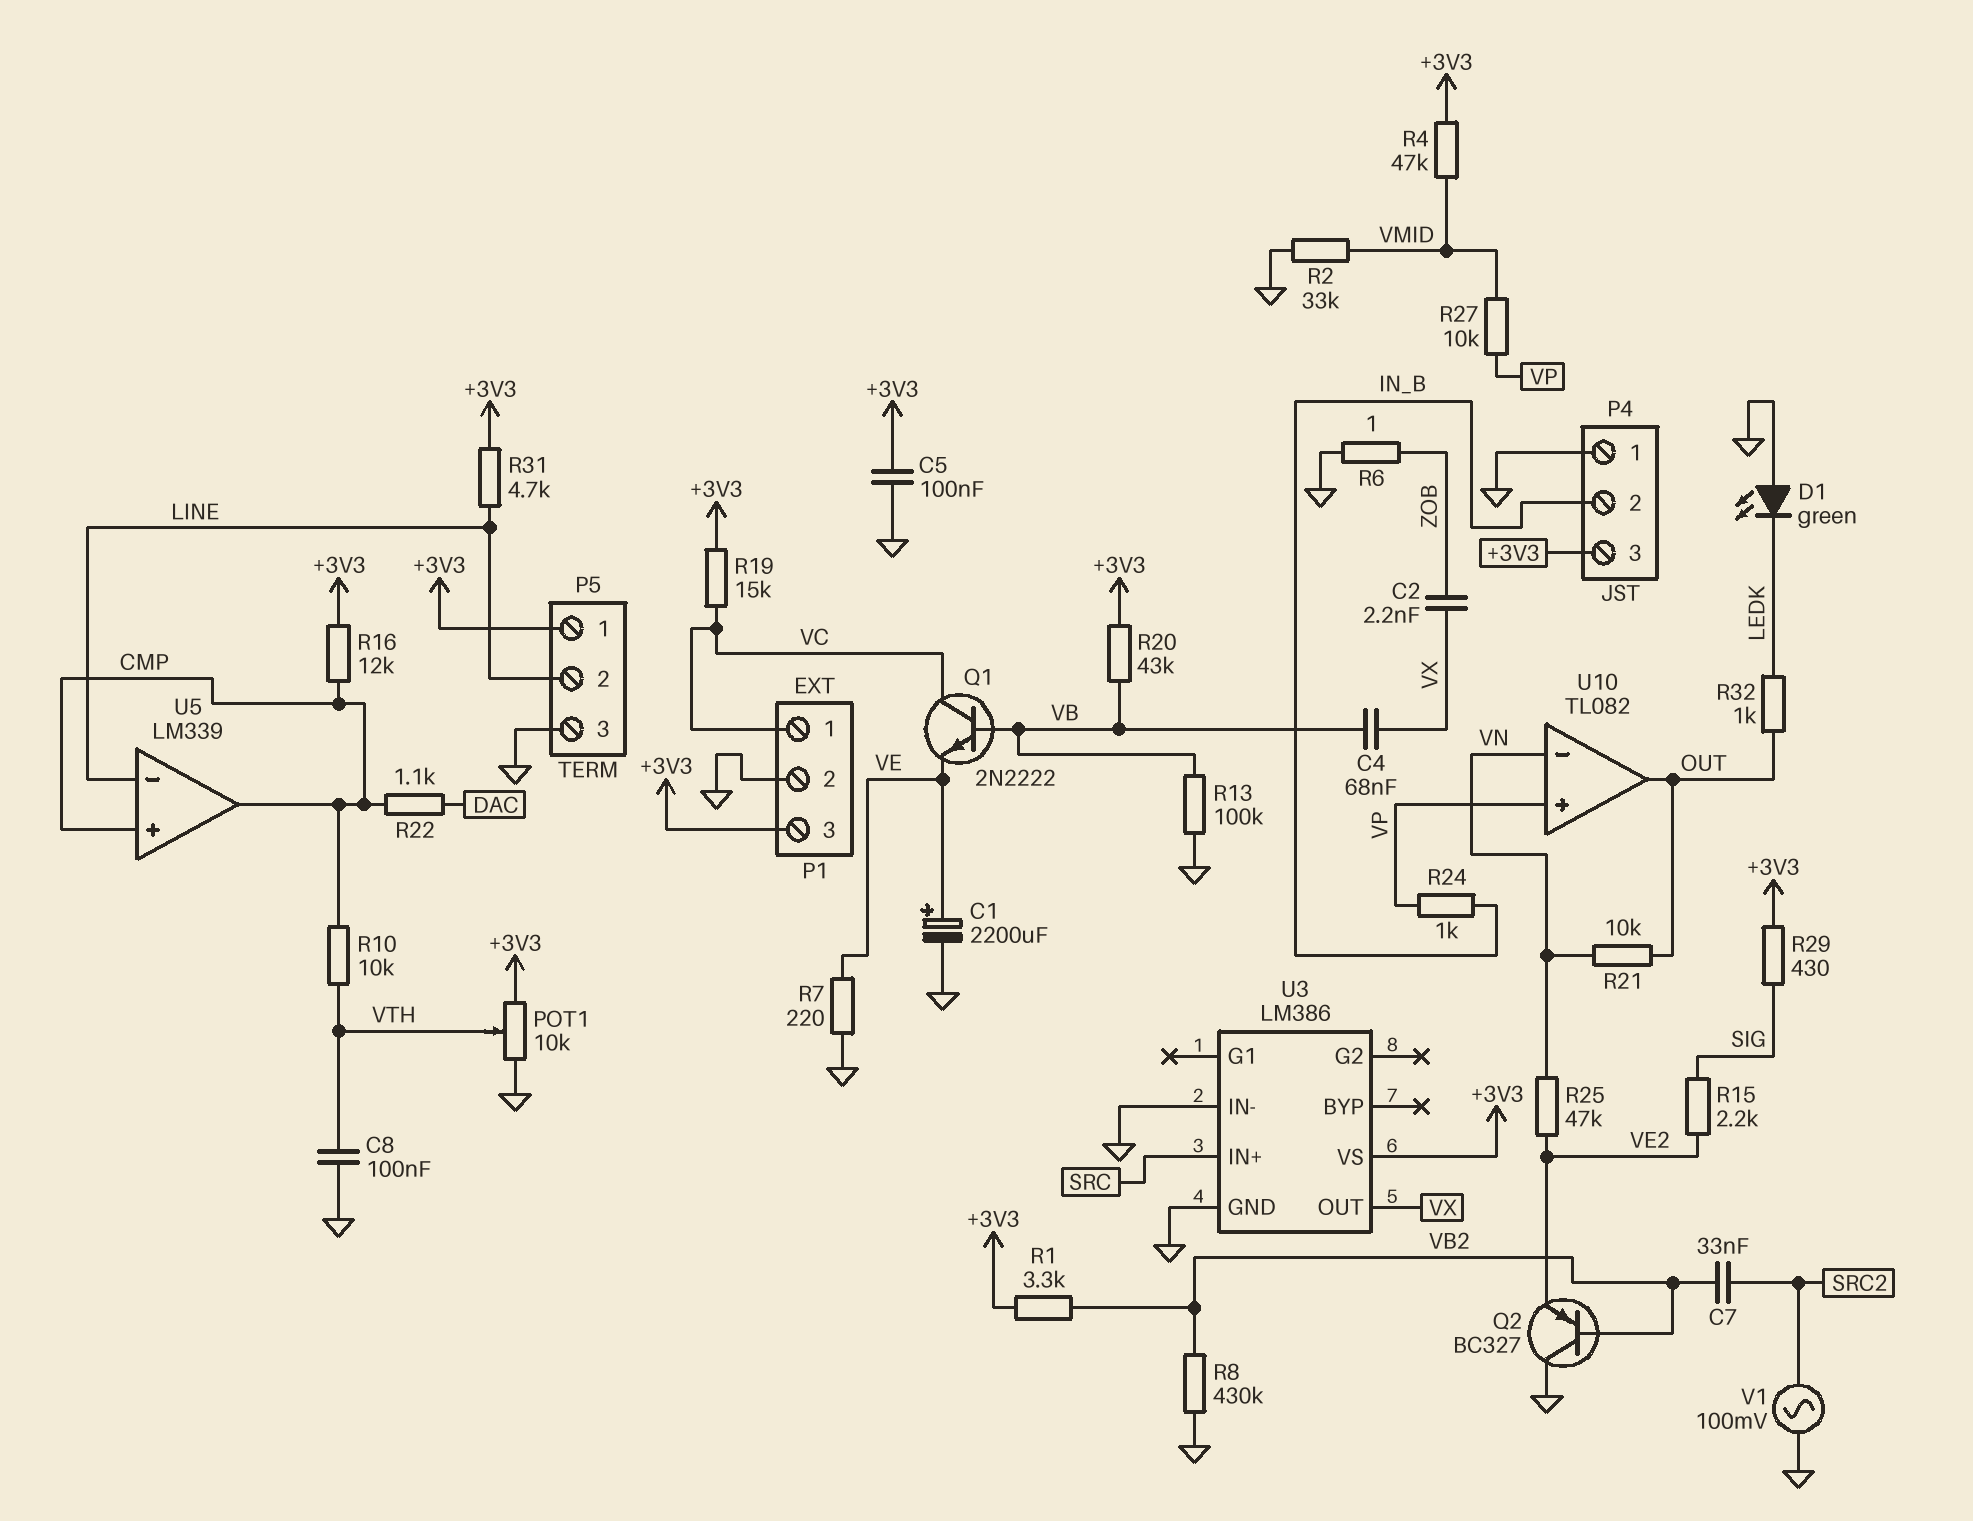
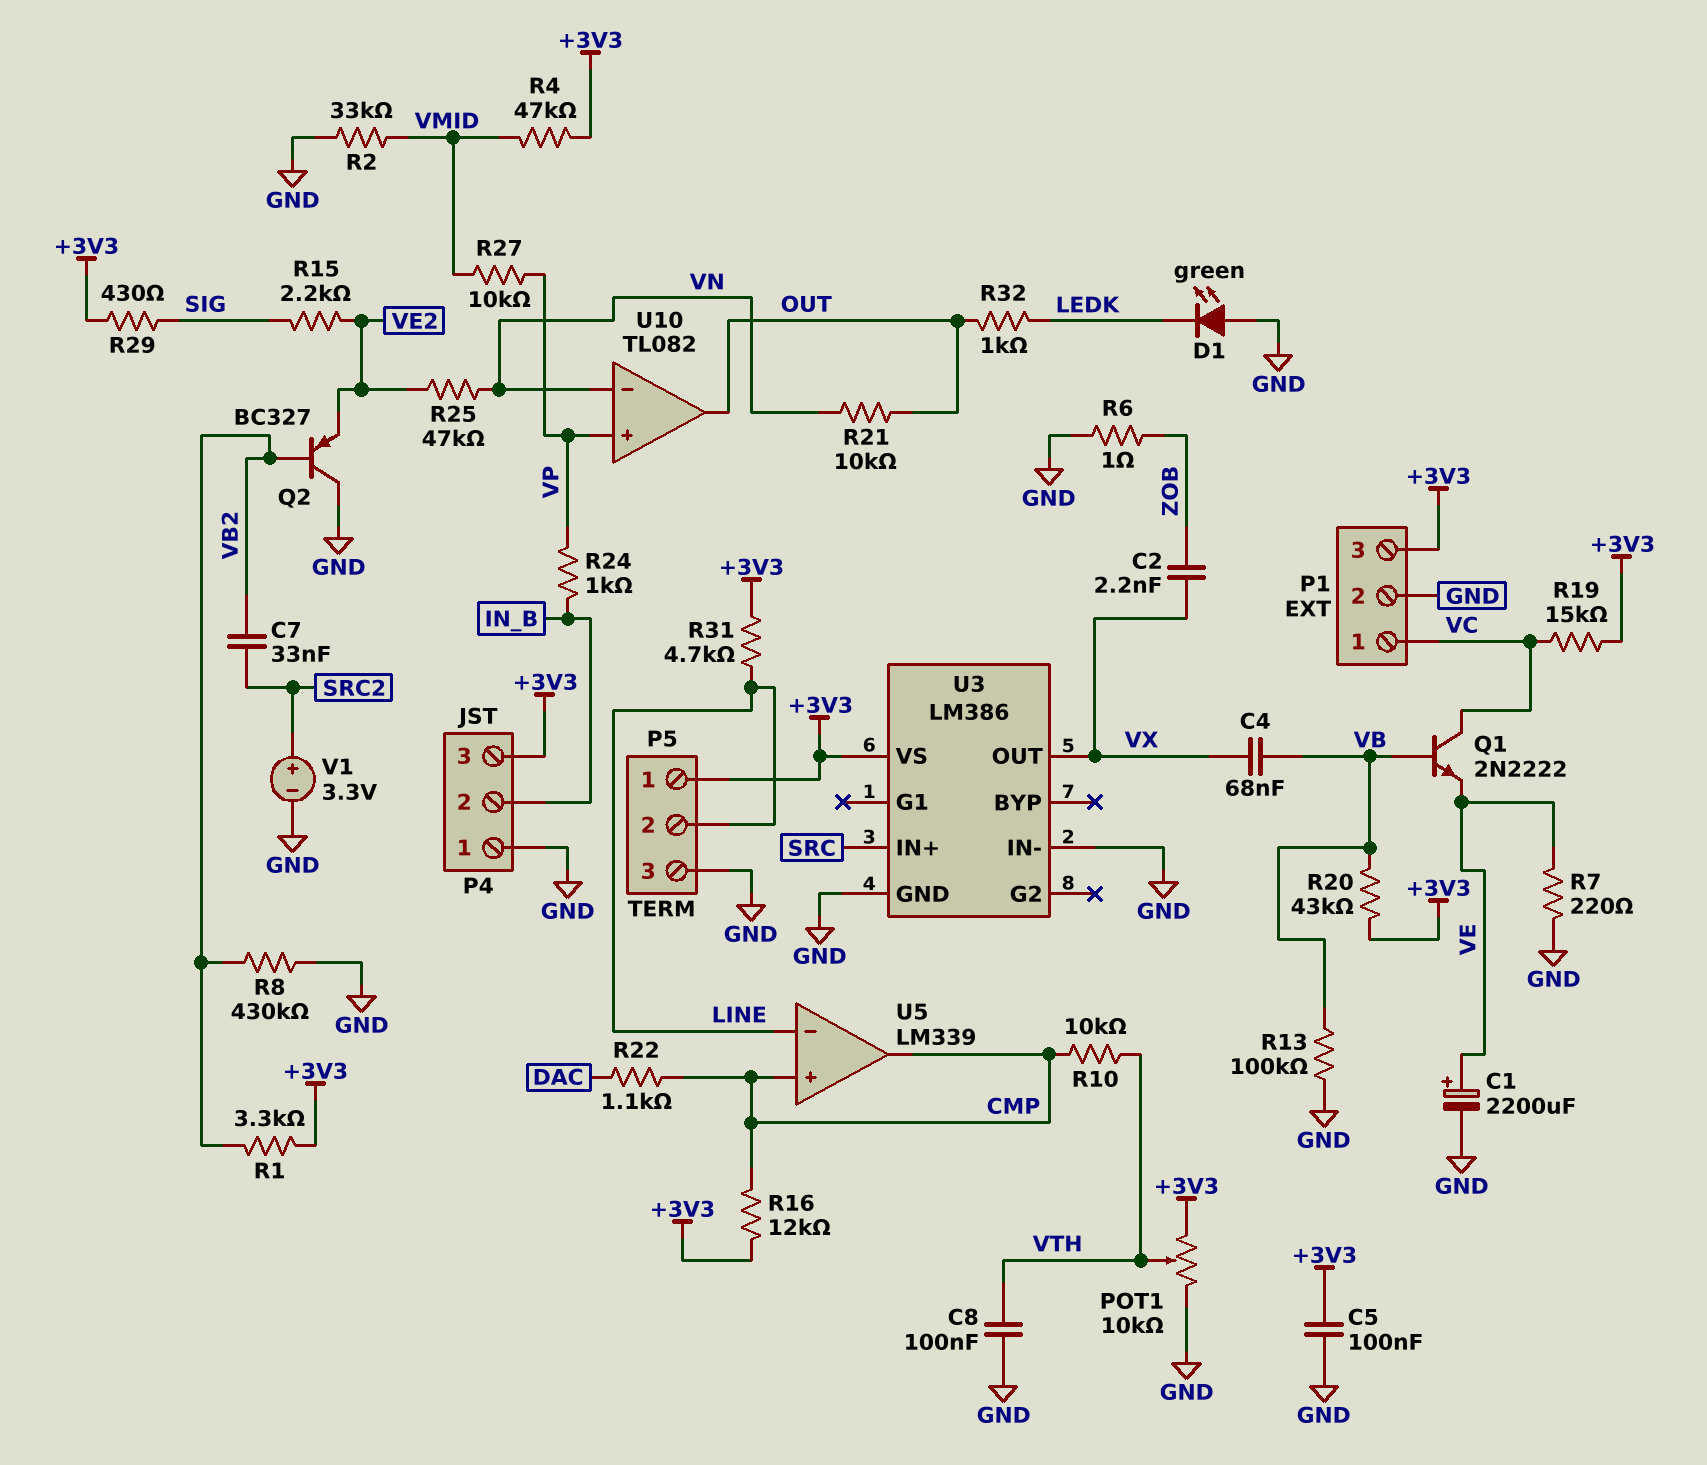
V1: AC 100mV (GND, SRC2) -> 3.3V (plus SRC2, minus GND)

